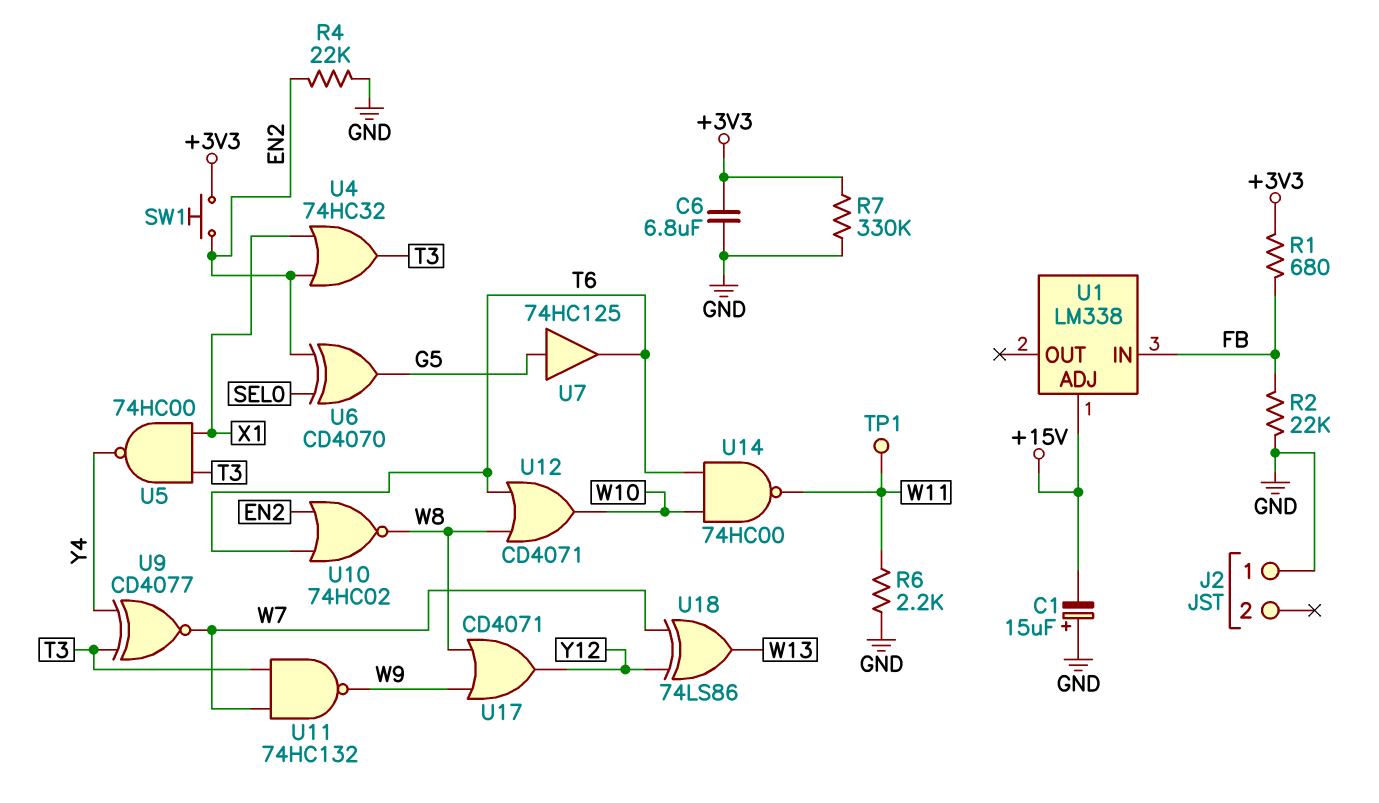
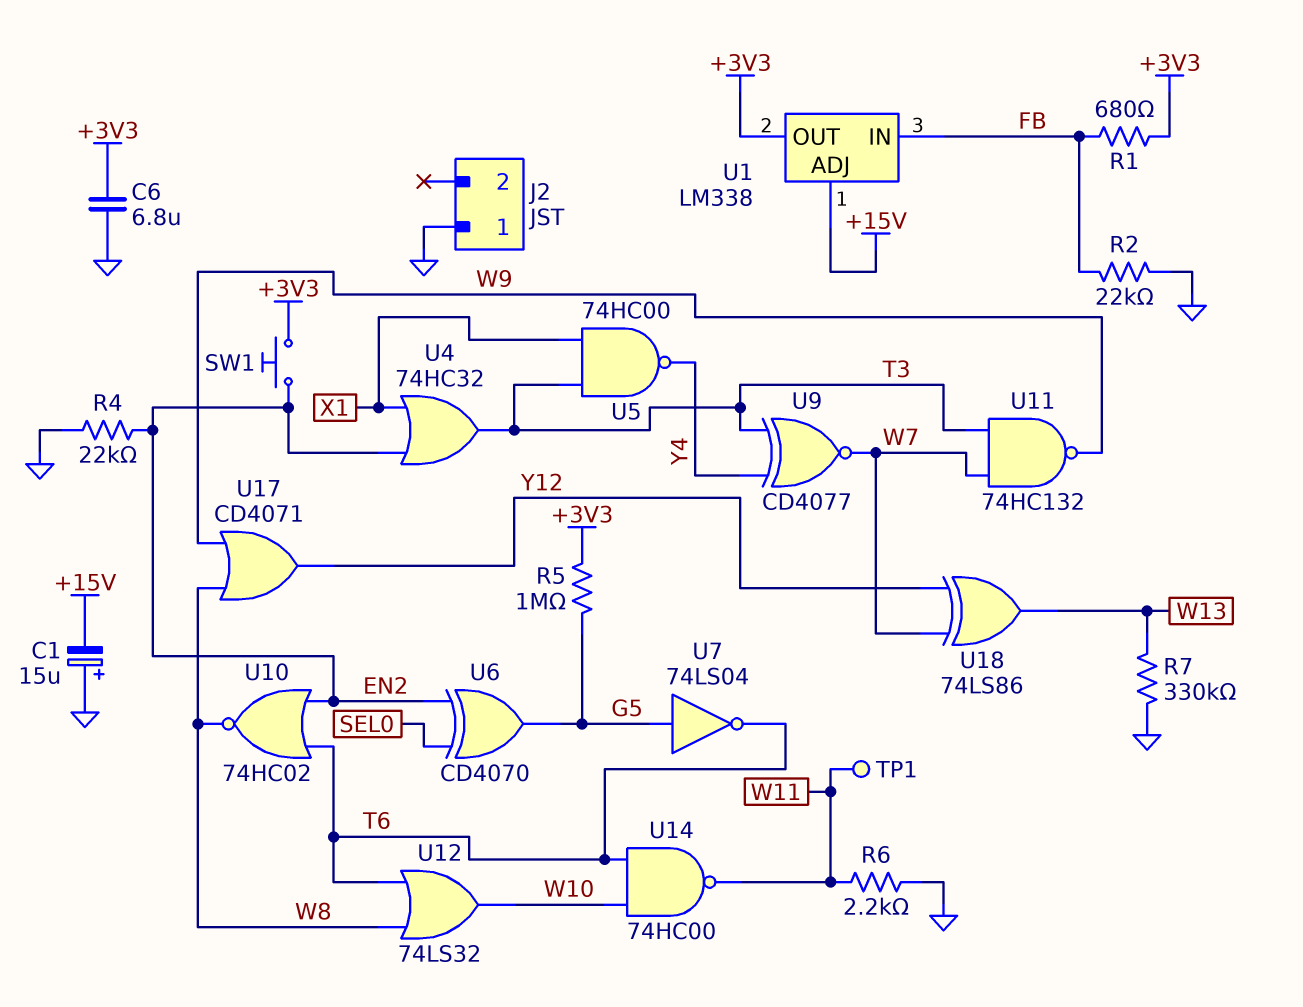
R5: none -> 1M (+3V3, G5)
R7: 330k (+3V3, GND) -> 330k (GND, W13)
U1 pin OUT: none -> +3V3
U7: buffer 74HC125 (in G5, out T6) -> NOT 74LS04 (in G5, out T6)
U12: OR CD4071 (in T6, in W8, out W10) -> OR 74LS32 (in T6, in W8, out W10)

